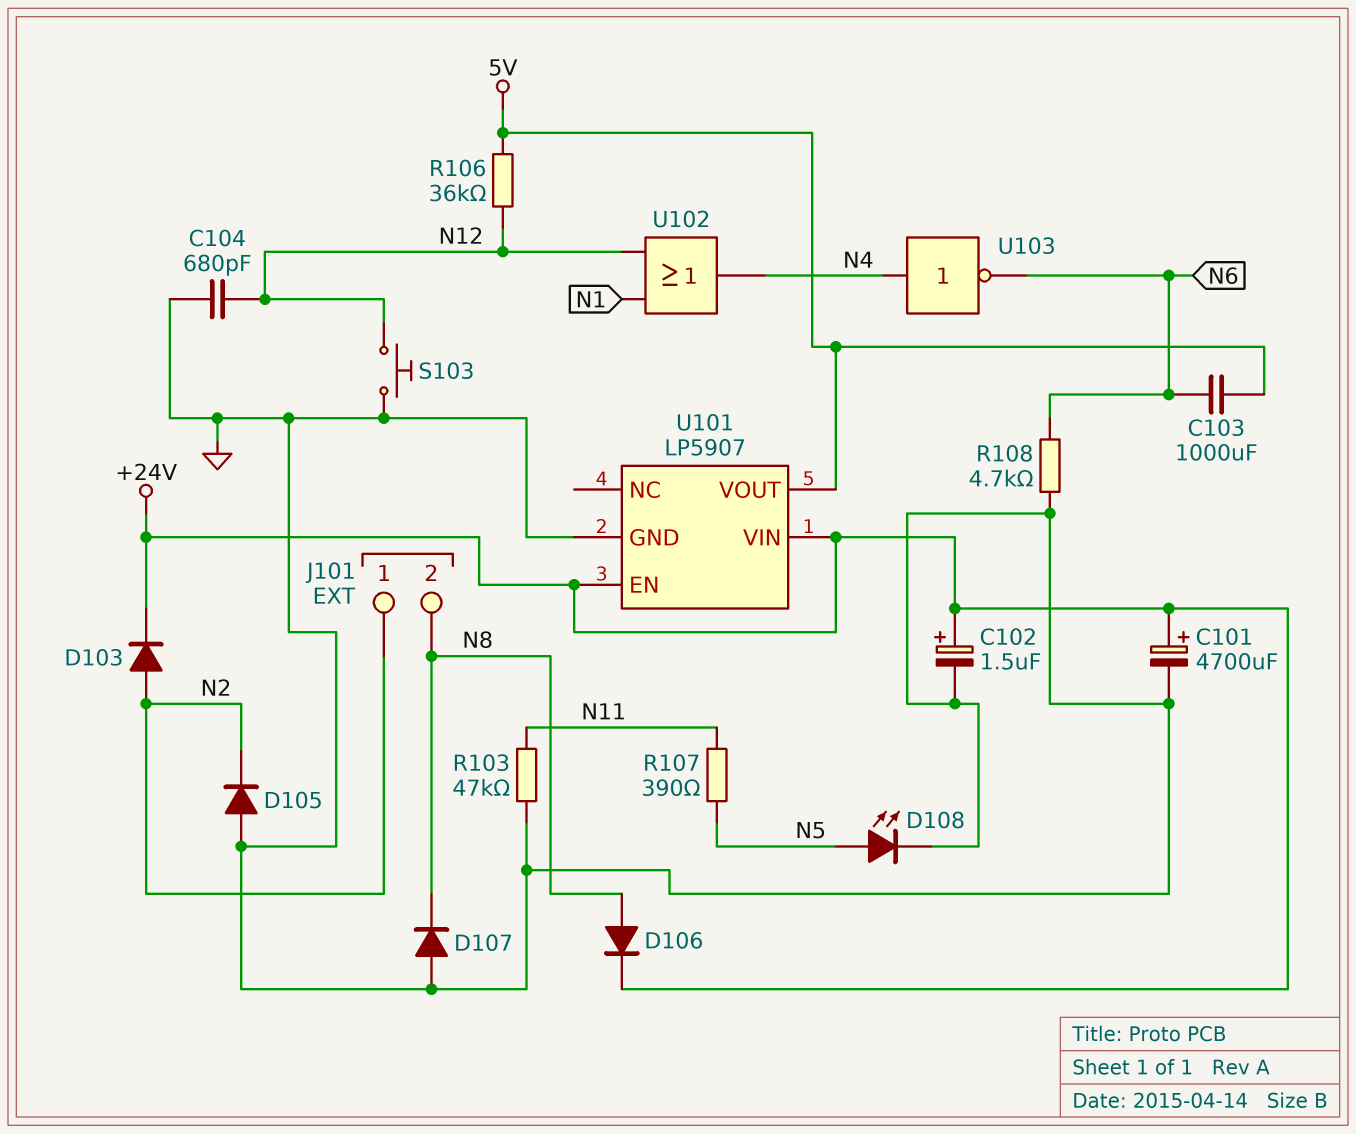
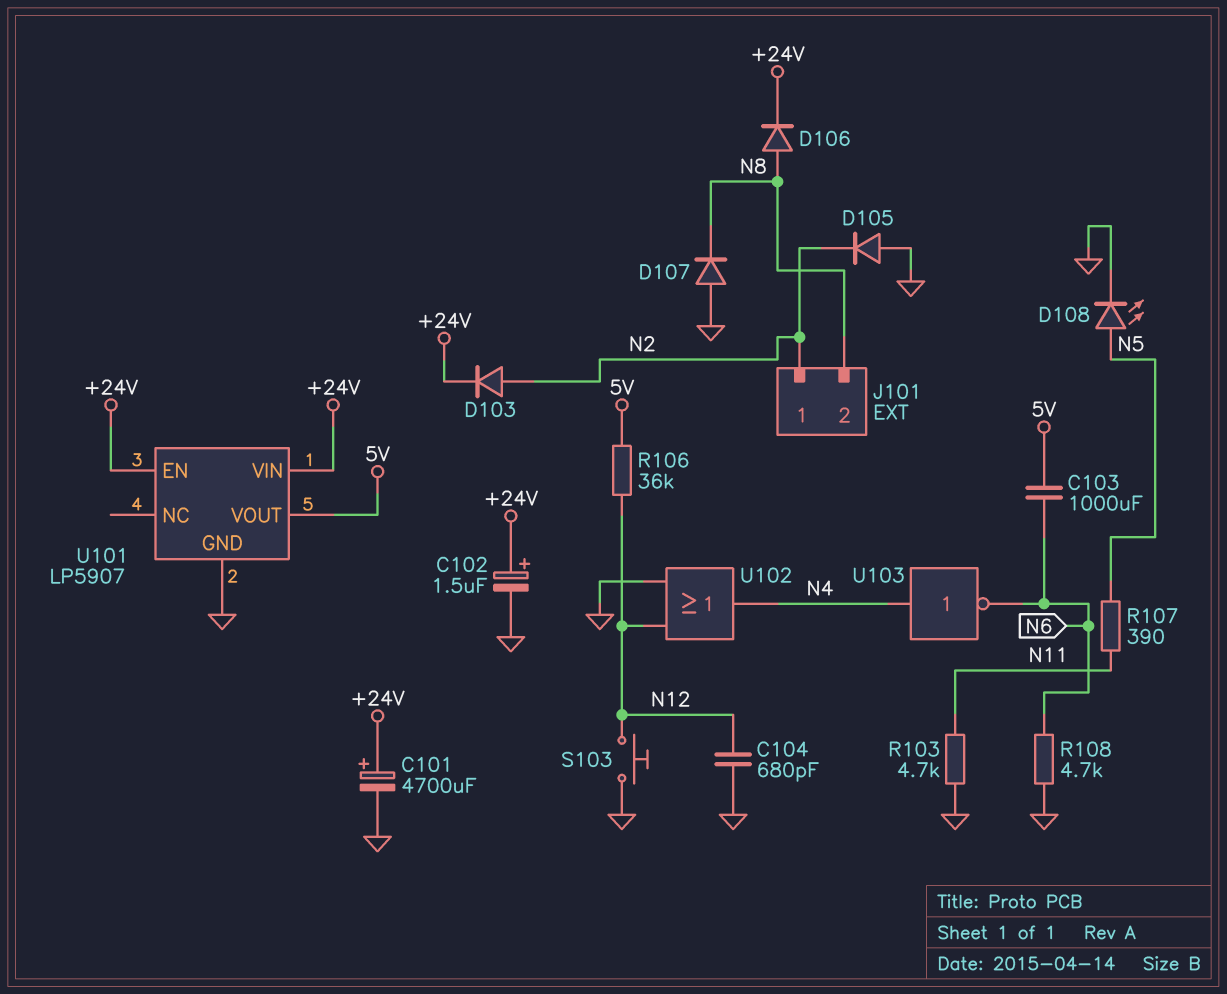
R103: 47k (GND, N11) -> 4.7k (GND, N11)
U102: OR (in N1, in N12, out N4) -> OR (in GND, in N12, out N4)

